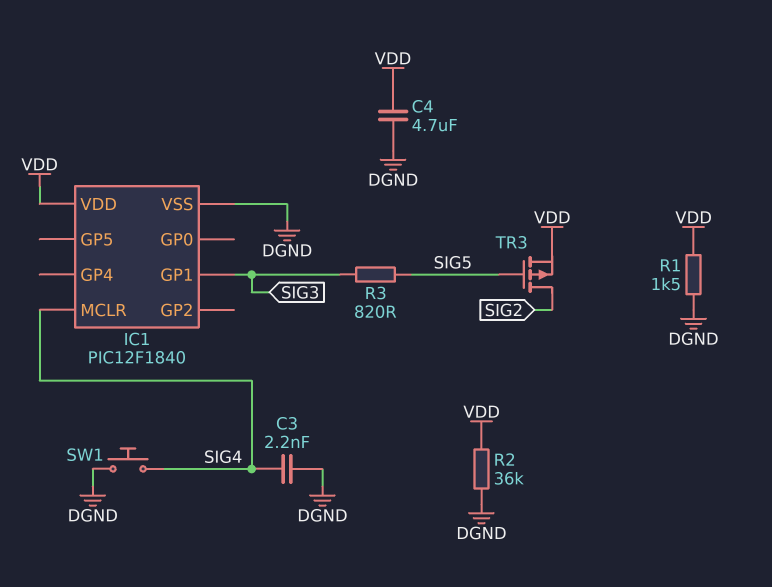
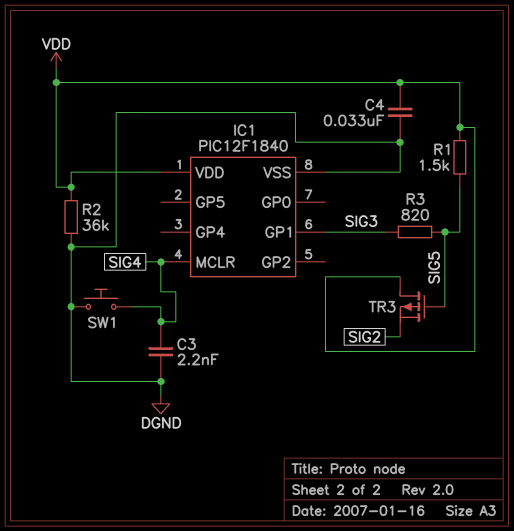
C4: 4.7uF (DGND, VDD) -> 33nF (DGND, VDD)
R1: 1.5k (DGND, VDD) -> 1.5k (SIG5, VDD)
TR3: PMOS (G SIG5, D SIG2, S VDD) -> PMOS (G SIG5, D VDD, S SIG2)

